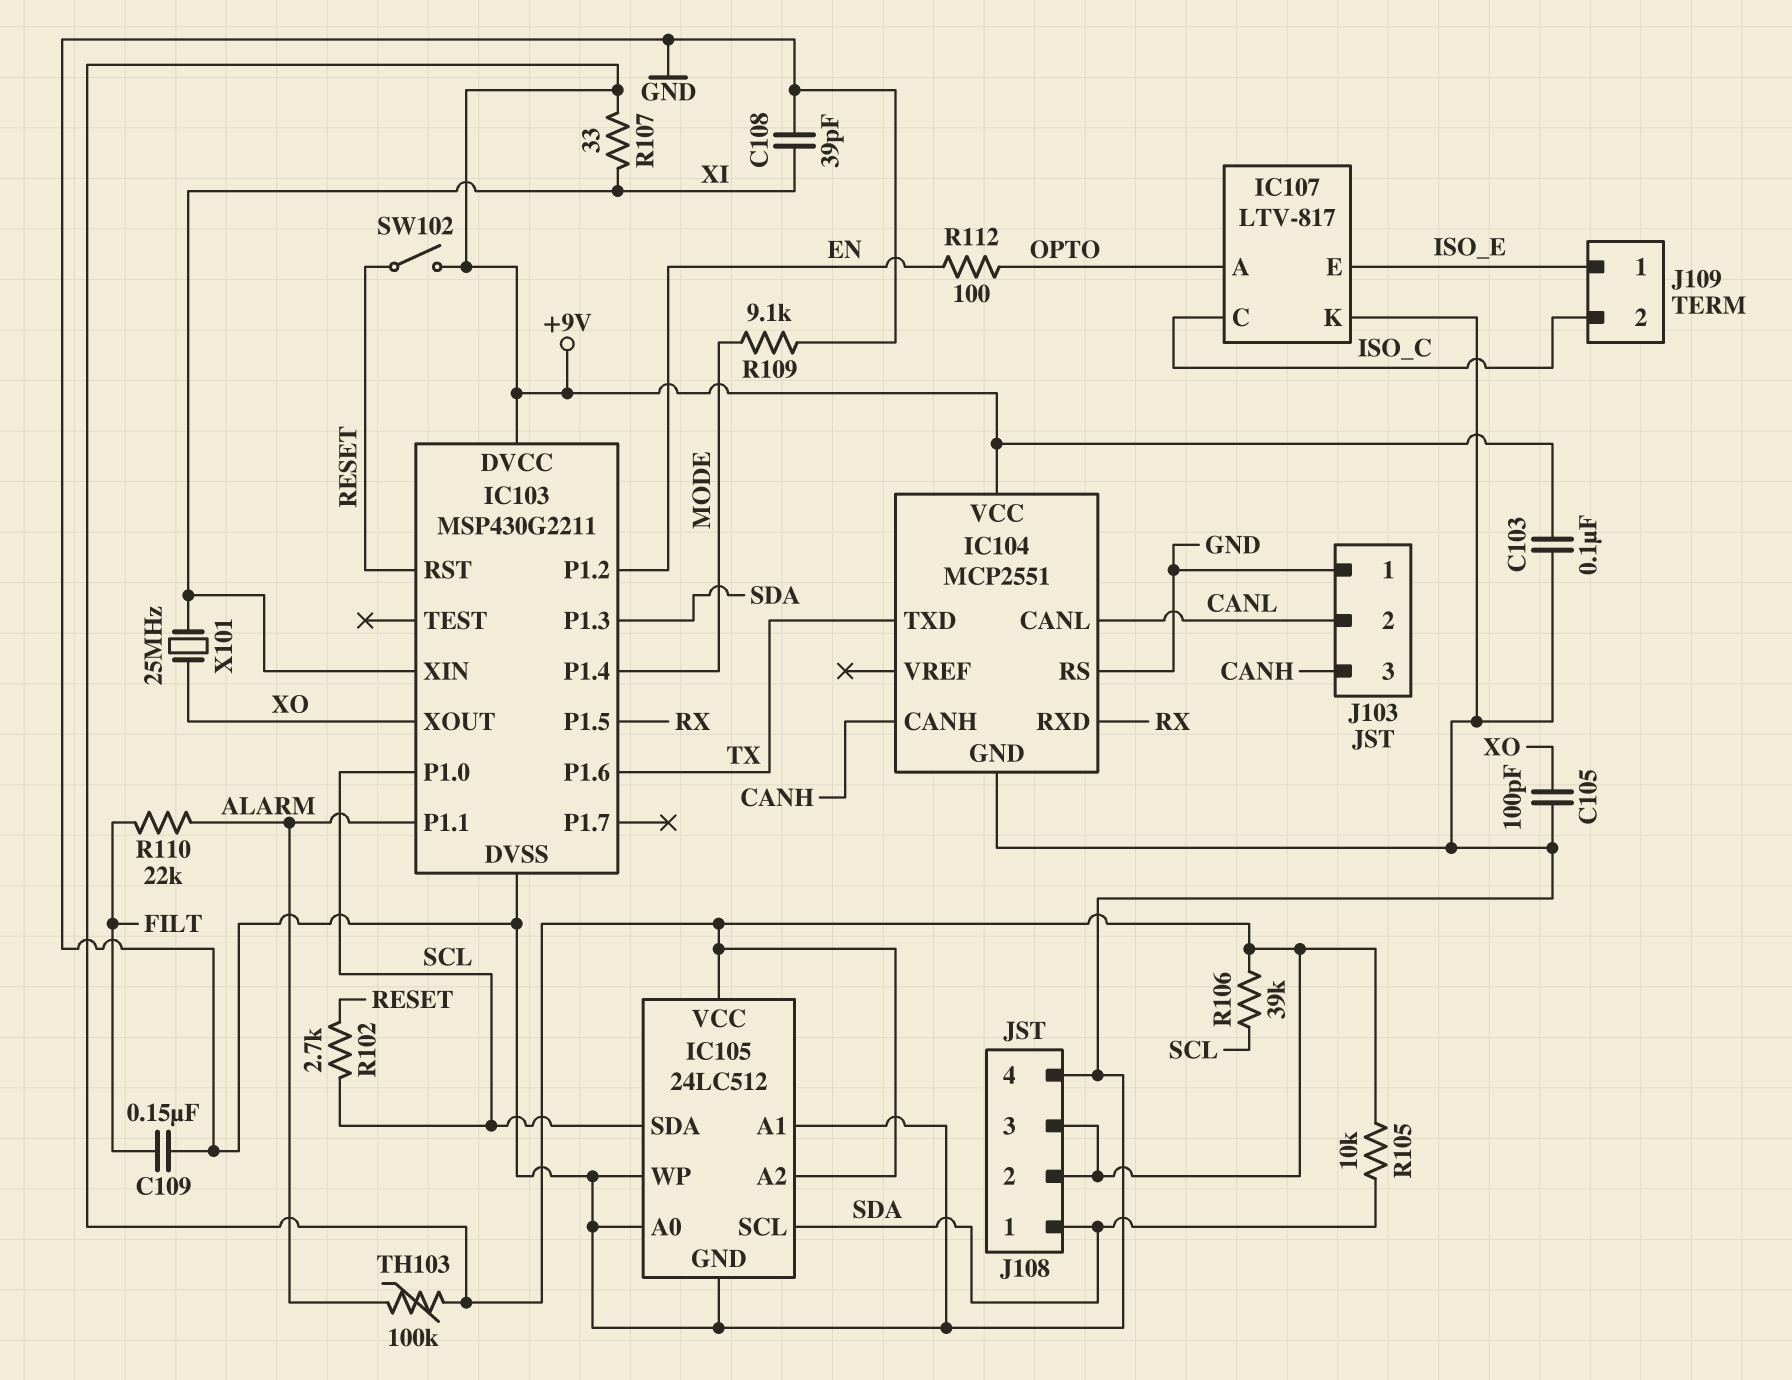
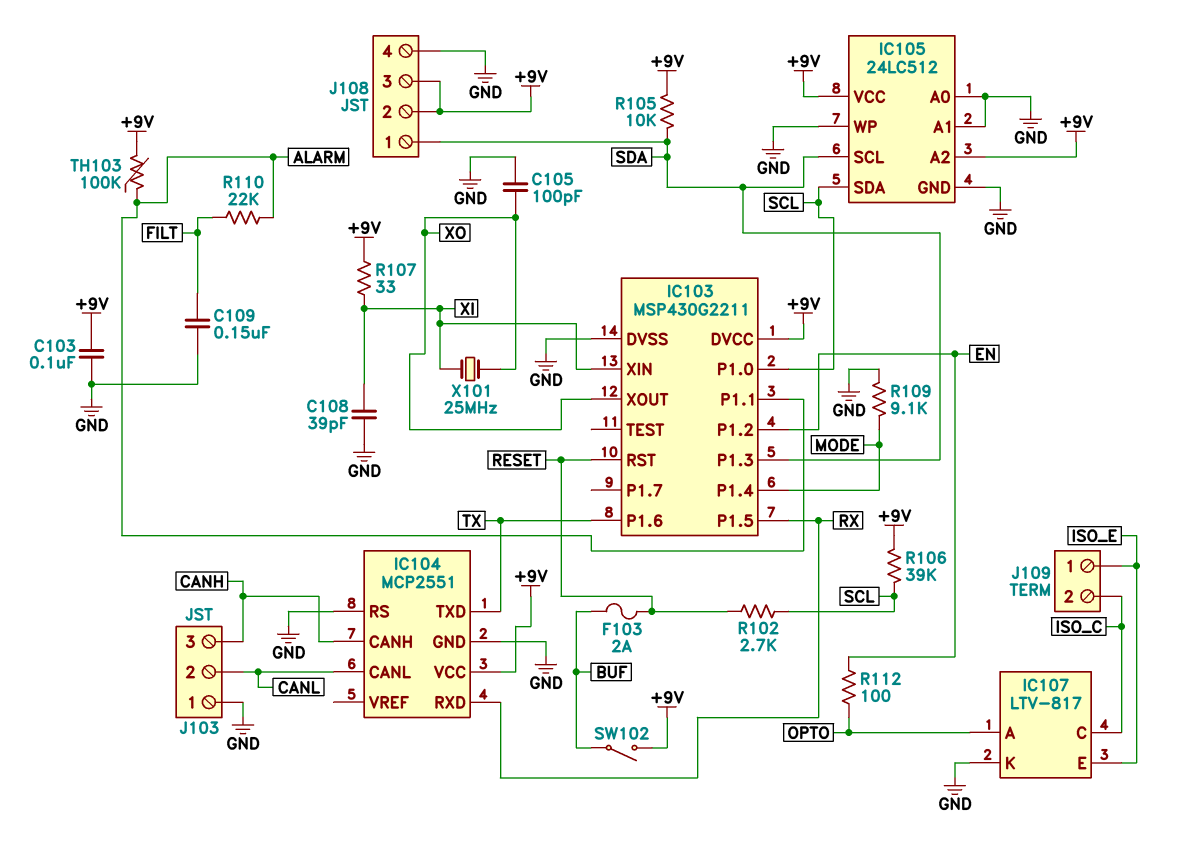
F103: none -> 2A (BUF, RESET)
SW102: switch (+9V, RESET) -> switch (+9V, BUF)

